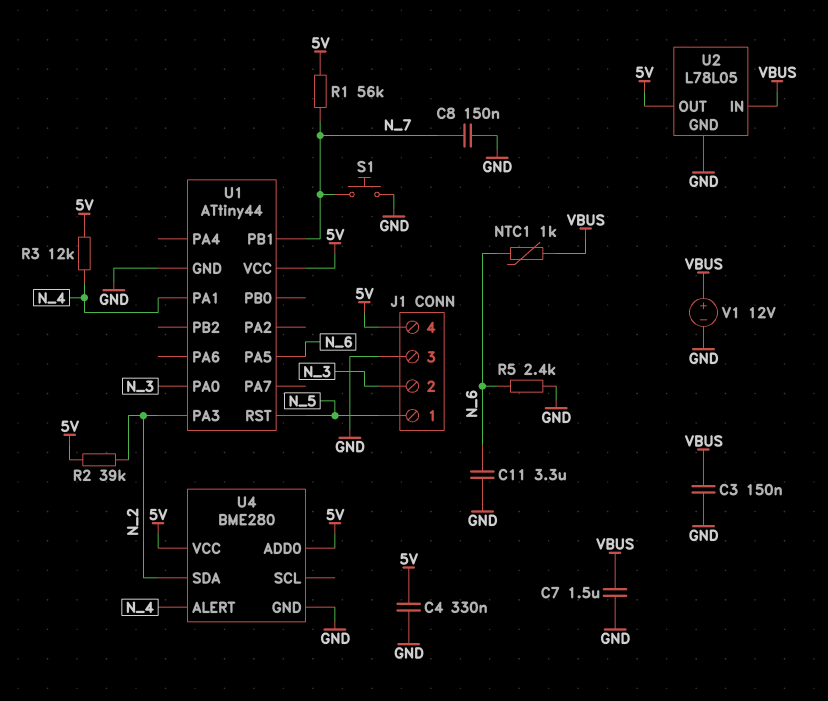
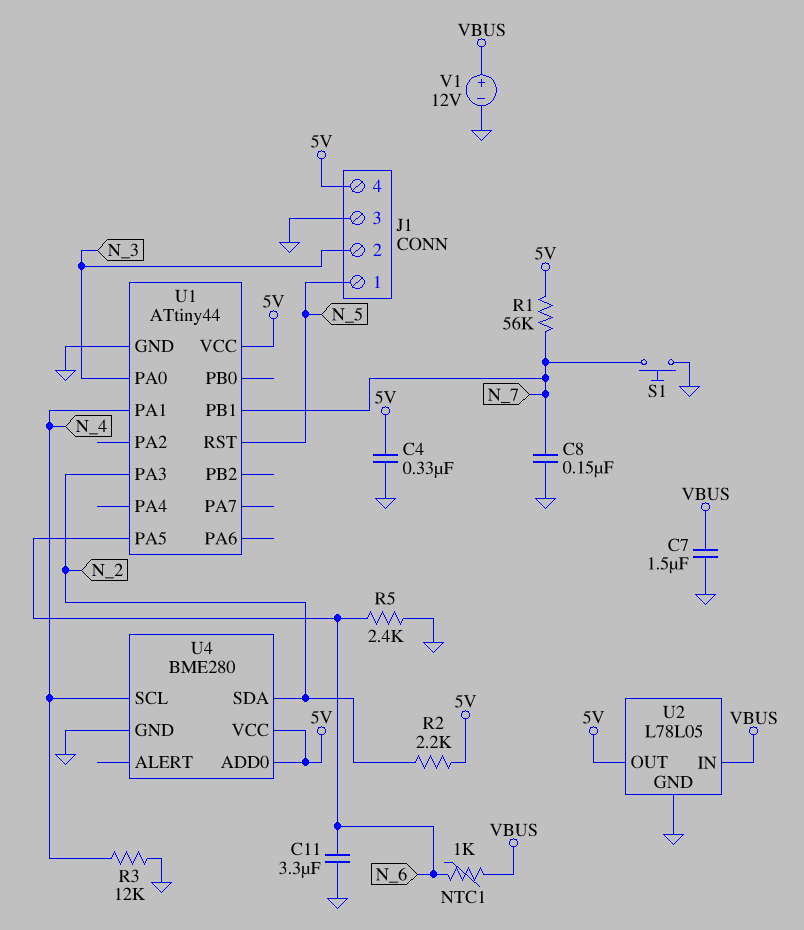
C3: 150nF (GND, VBUS) -> none
R2: 39k (5V, N_2) -> 2.2k (5V, N_2)
R3: 12k (5V, N_4) -> 12k (GND, N_4)
U4 pin ALERT: N_4 -> none
U4 pin SCL: none -> N_4

